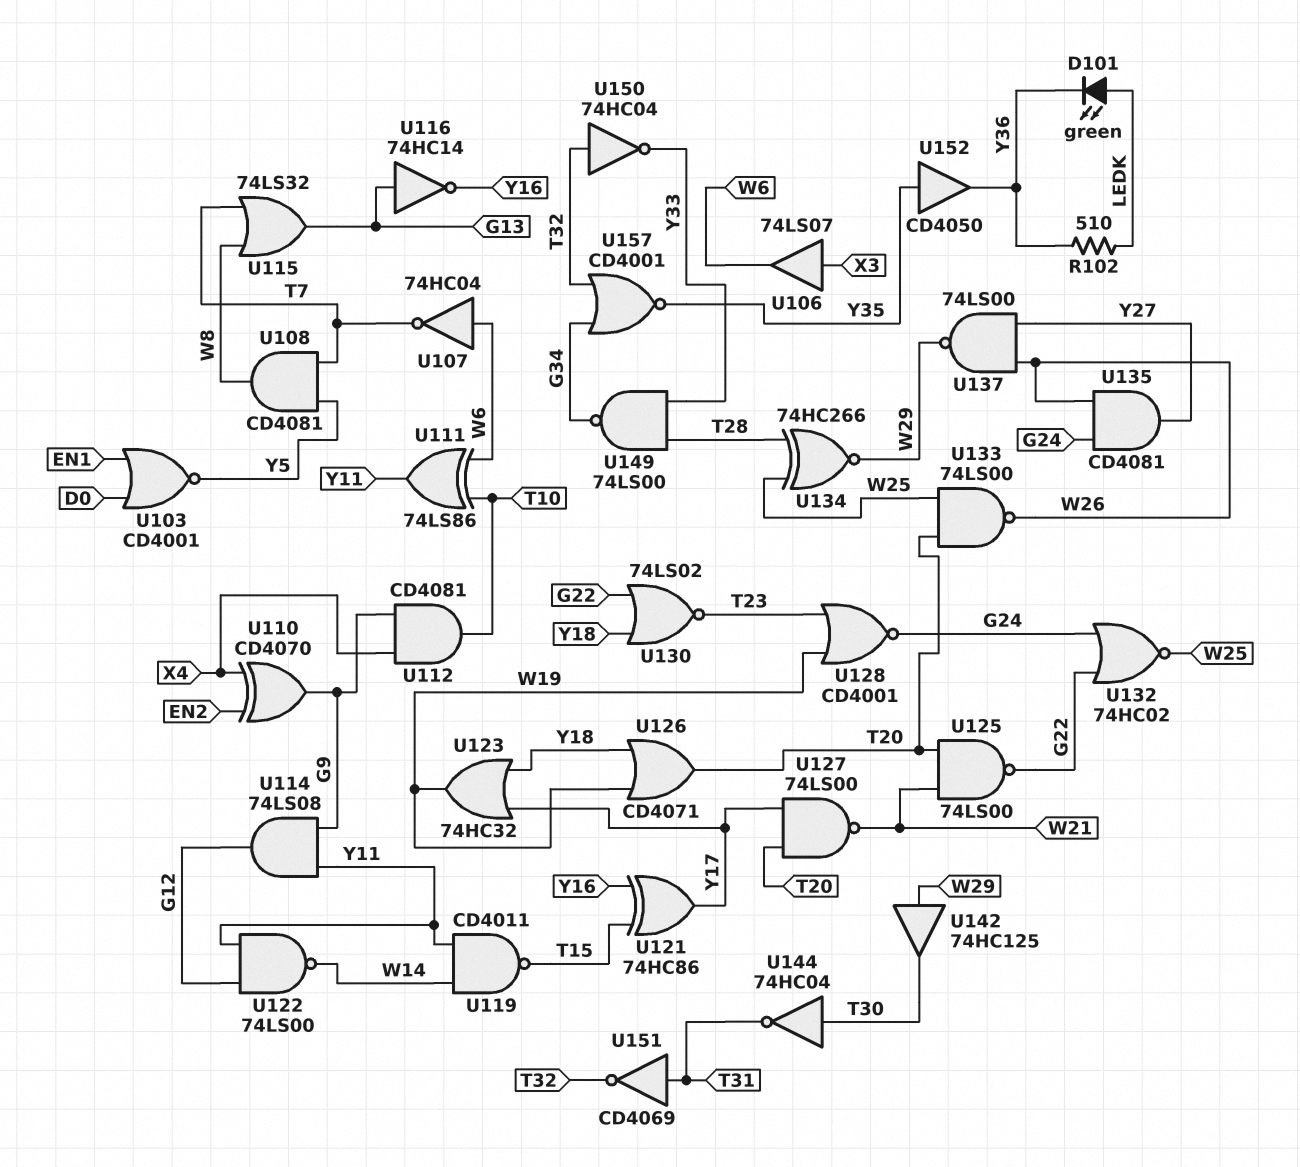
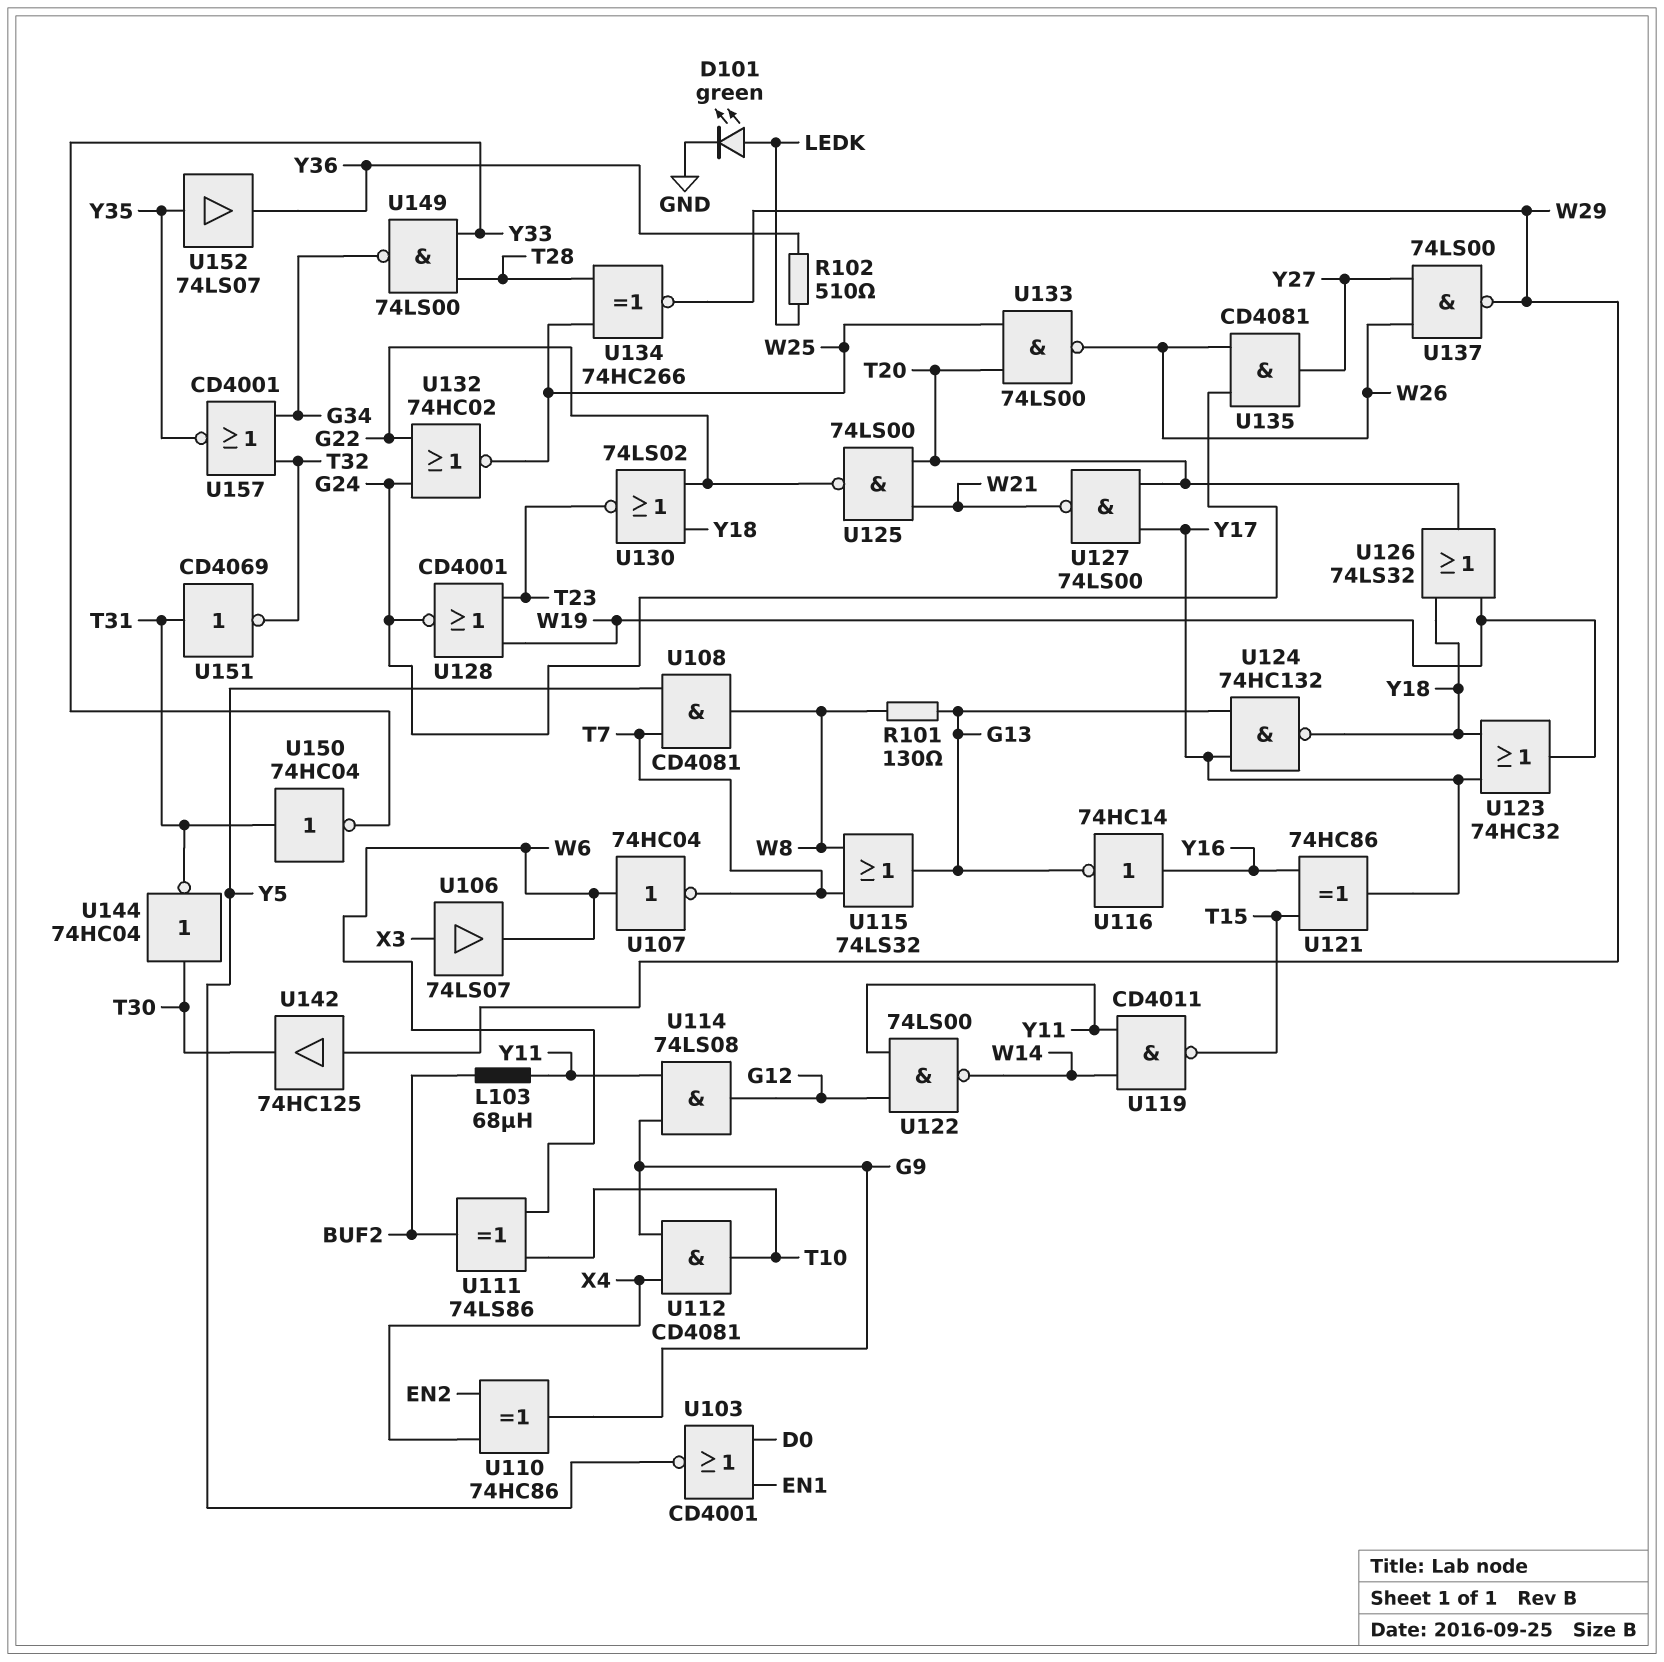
D101: LED green (A LEDK, K Y36) -> LED green (A LEDK, K GND)
L103: none -> 68uH (BUF2, Y11)
R101: none -> 130 (G13, W8)
U110: XOR CD4070 (in EN2, in X4, out G9) -> XOR 74HC86 (in EN2, in X4, out G9)
U111: XOR 74LS86 (in T10, in W6, out Y11) -> XOR 74LS86 (in T10, in W6, out BUF2)
U116: NOT 74HC14 (in G13, out Y16) -> NOT 74HC14 (in Y16, out G13)
U124: none -> NAND 74HC132 (in G13, in Y17, out Y18)
U126: OR CD4071 (in W19, in Y18, out T20) -> OR 74LS32 (in W19, in Y18, out T20)
U150: NOT 74HC04 (in T32, out Y33) -> NOT 74HC04 (in T31, out Y33)
U152: buffer CD4050 (in Y35, out Y36) -> buffer 74LS07 (in Y35, out Y36)

